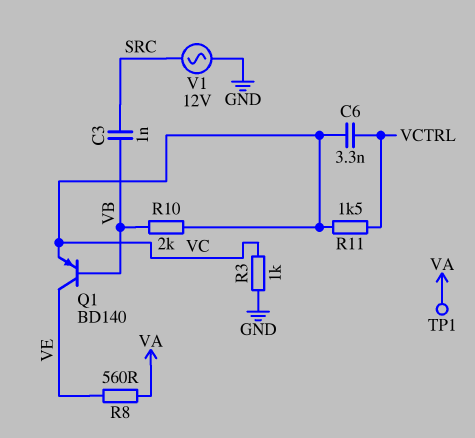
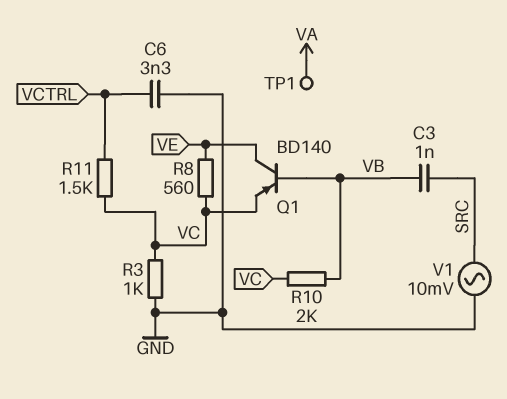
C6: 3.3nF (VC, VCTRL) -> 3.3nF (GND, VCTRL)
R8: 560 (VA, VE) -> 560 (VC, VE)
V1: AC 12V (GND, SRC) -> AC 10mV (GND, SRC)

